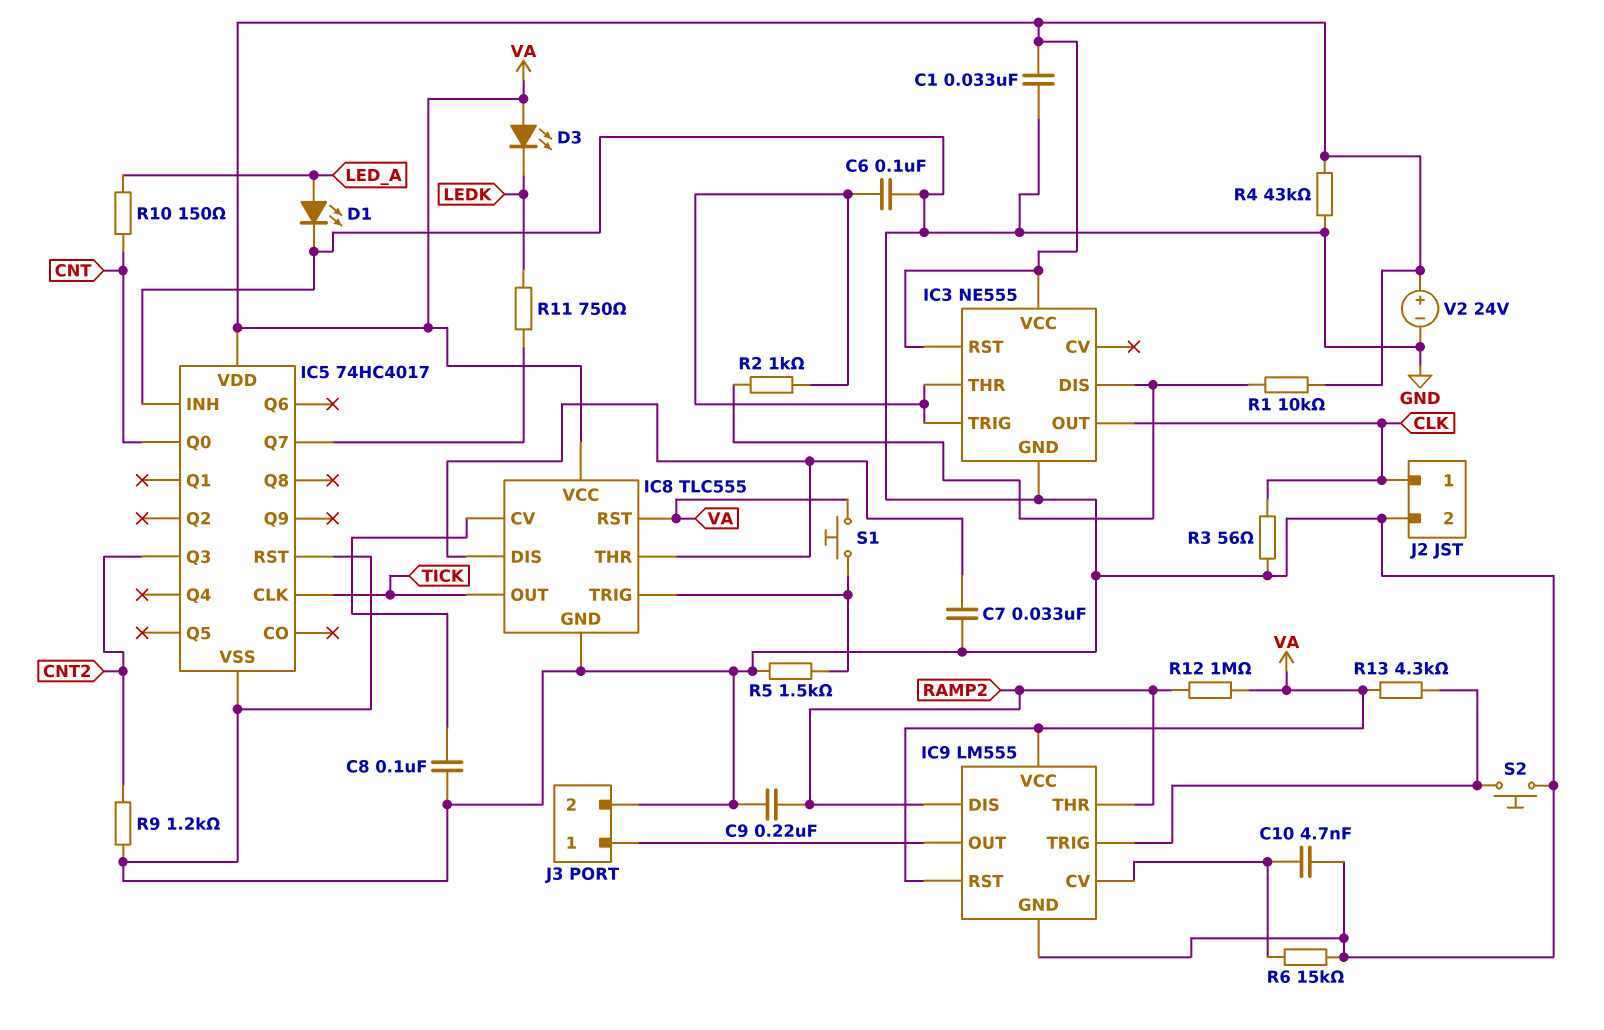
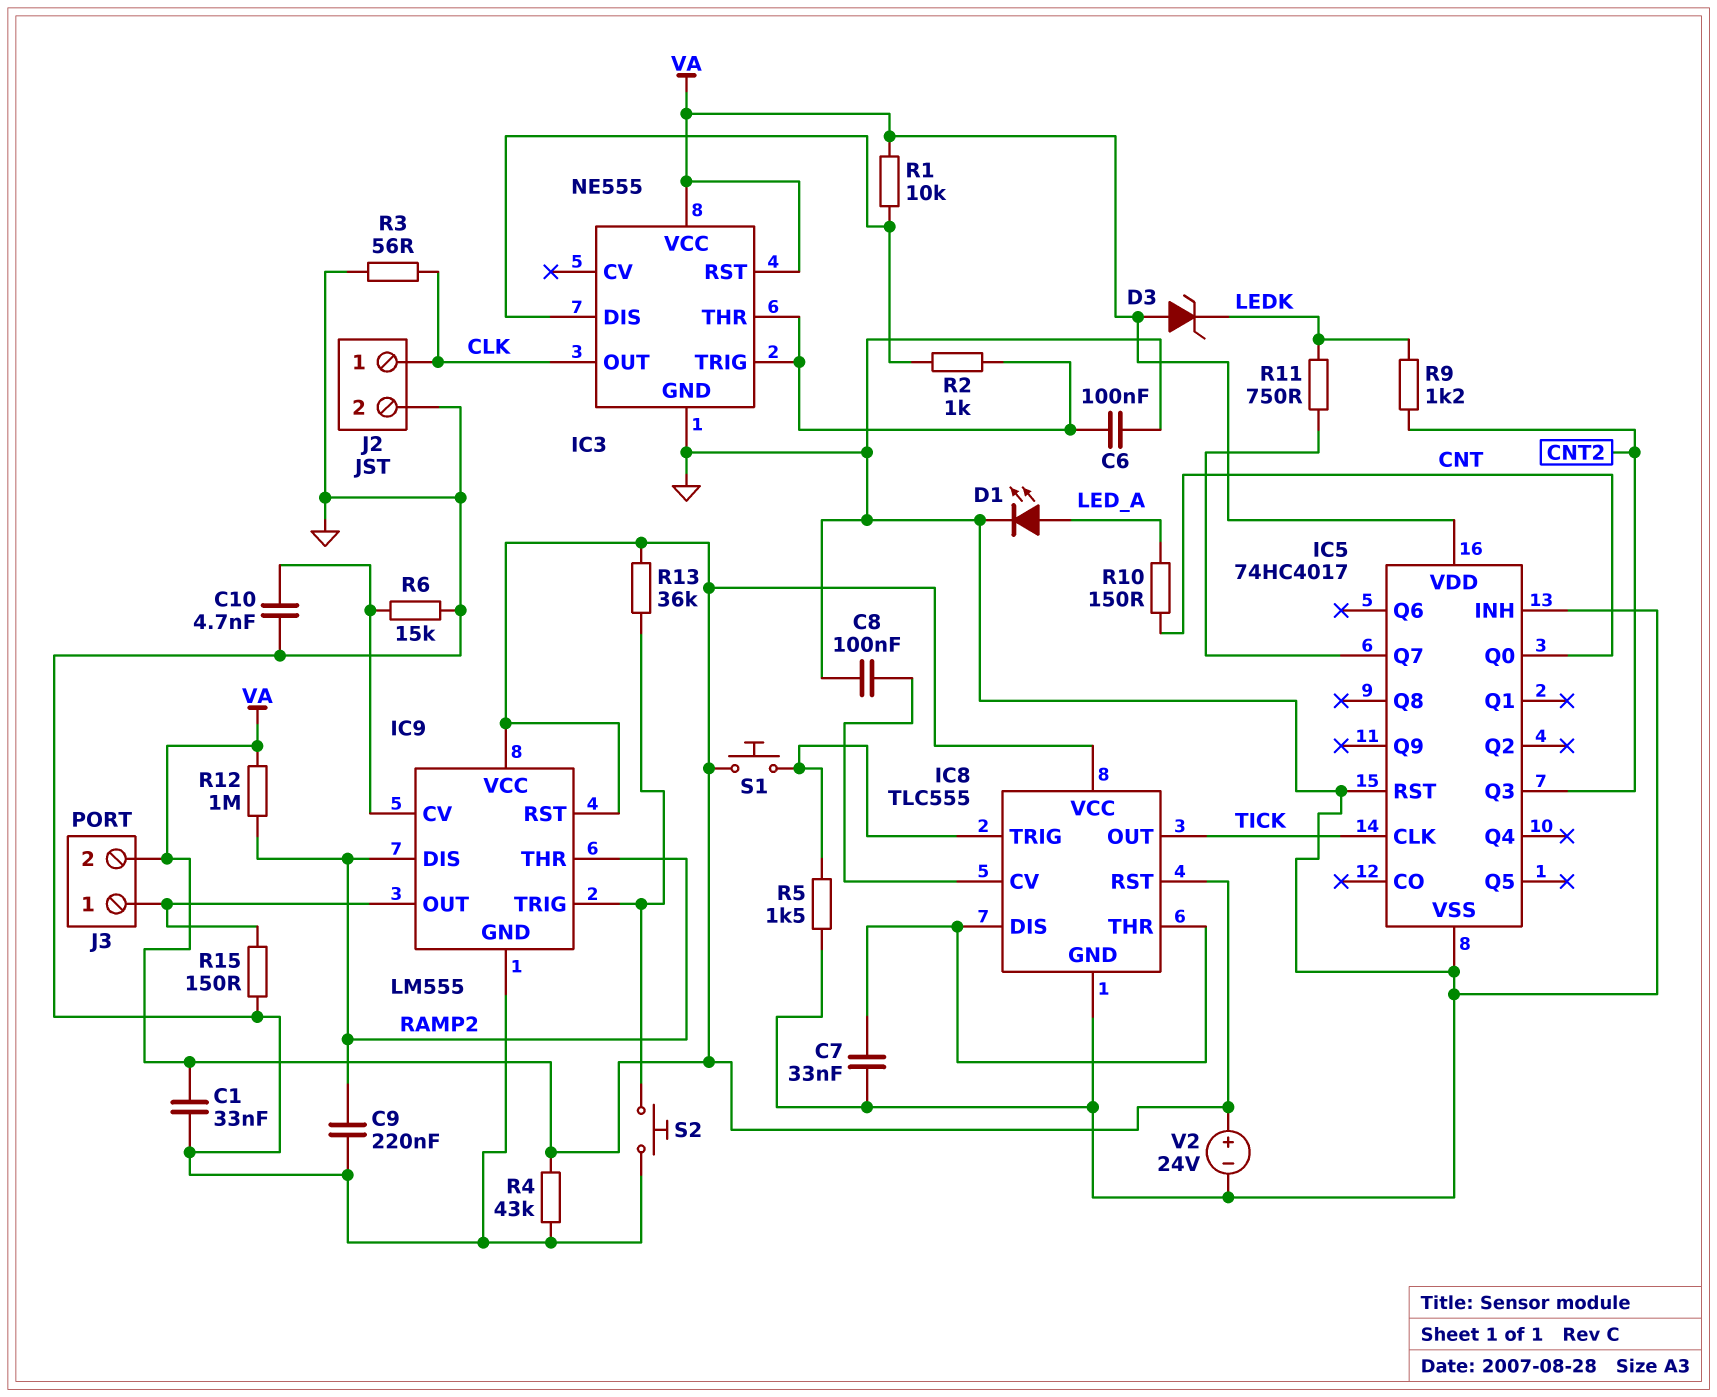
D3: LED (A VA, K LEDK) -> zener (A VA, K LEDK)
J3 pin 2: GND -> VA
R9: 1.2k (CNT2, GND) -> 1.2k (CNT2, LEDK)
R13: 4.3k (IC9/TRIG, VA) -> 36k (IC9/TRIG, VA)
R15: none -> 150 (GND, IC9/OUT)

